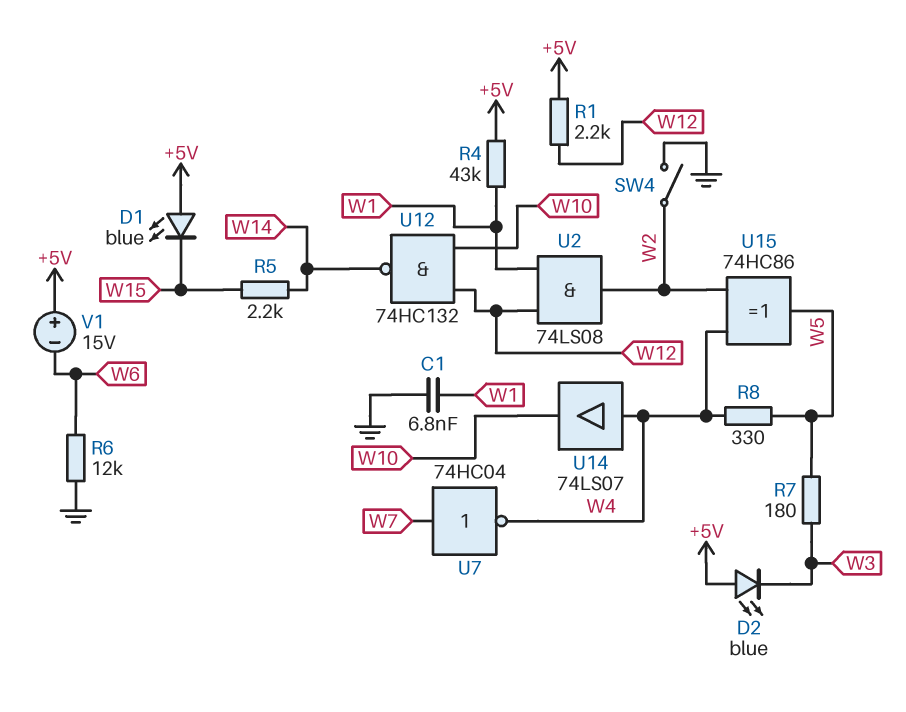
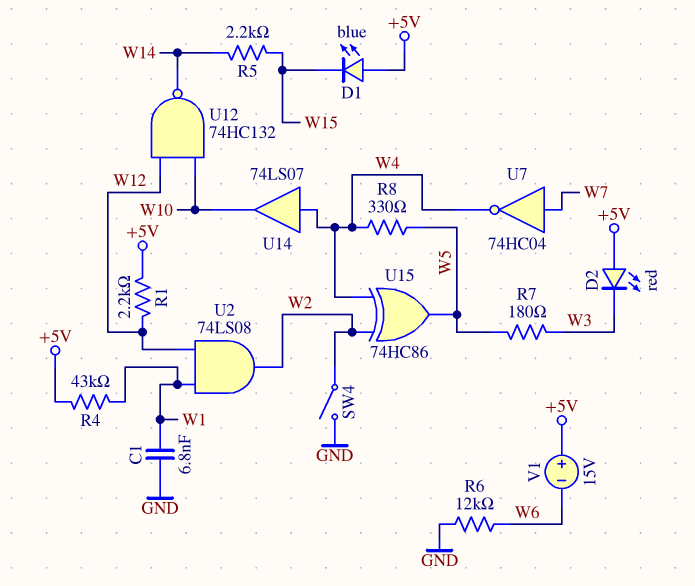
D2: LED blue (A +5V, K W3) -> LED red (A +5V, K W3)

